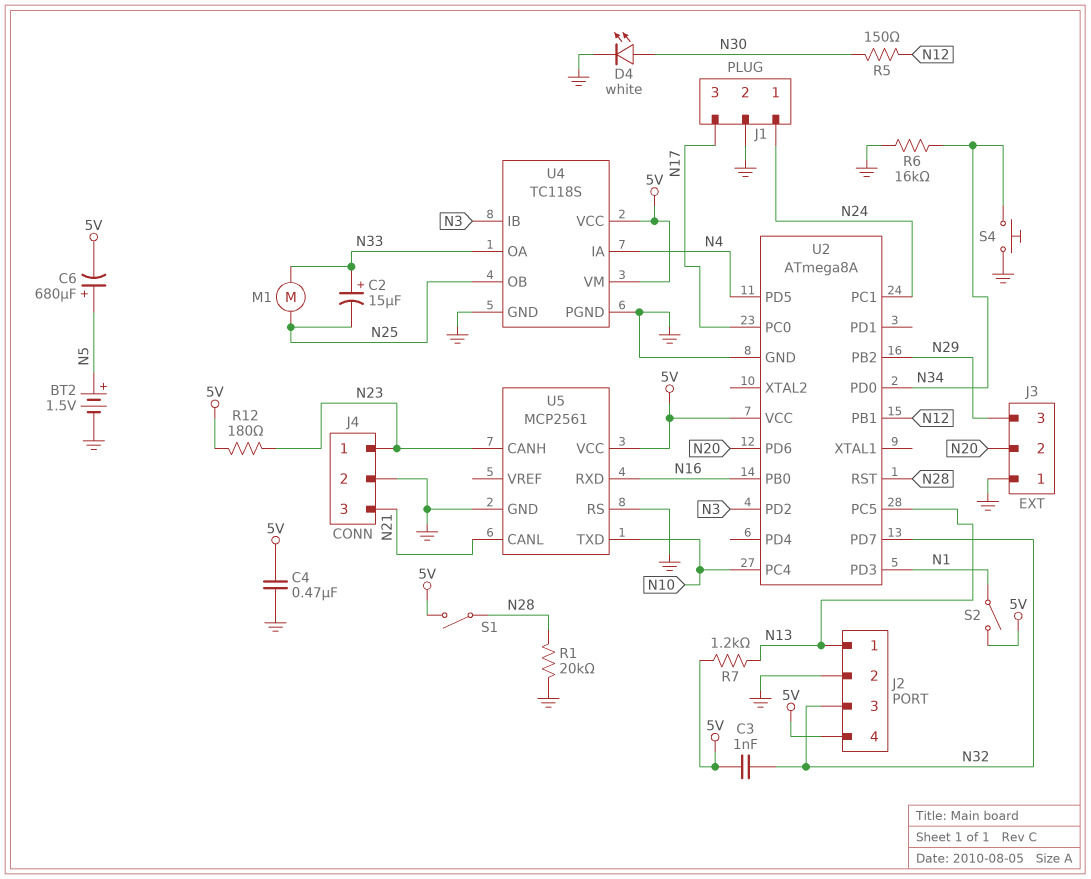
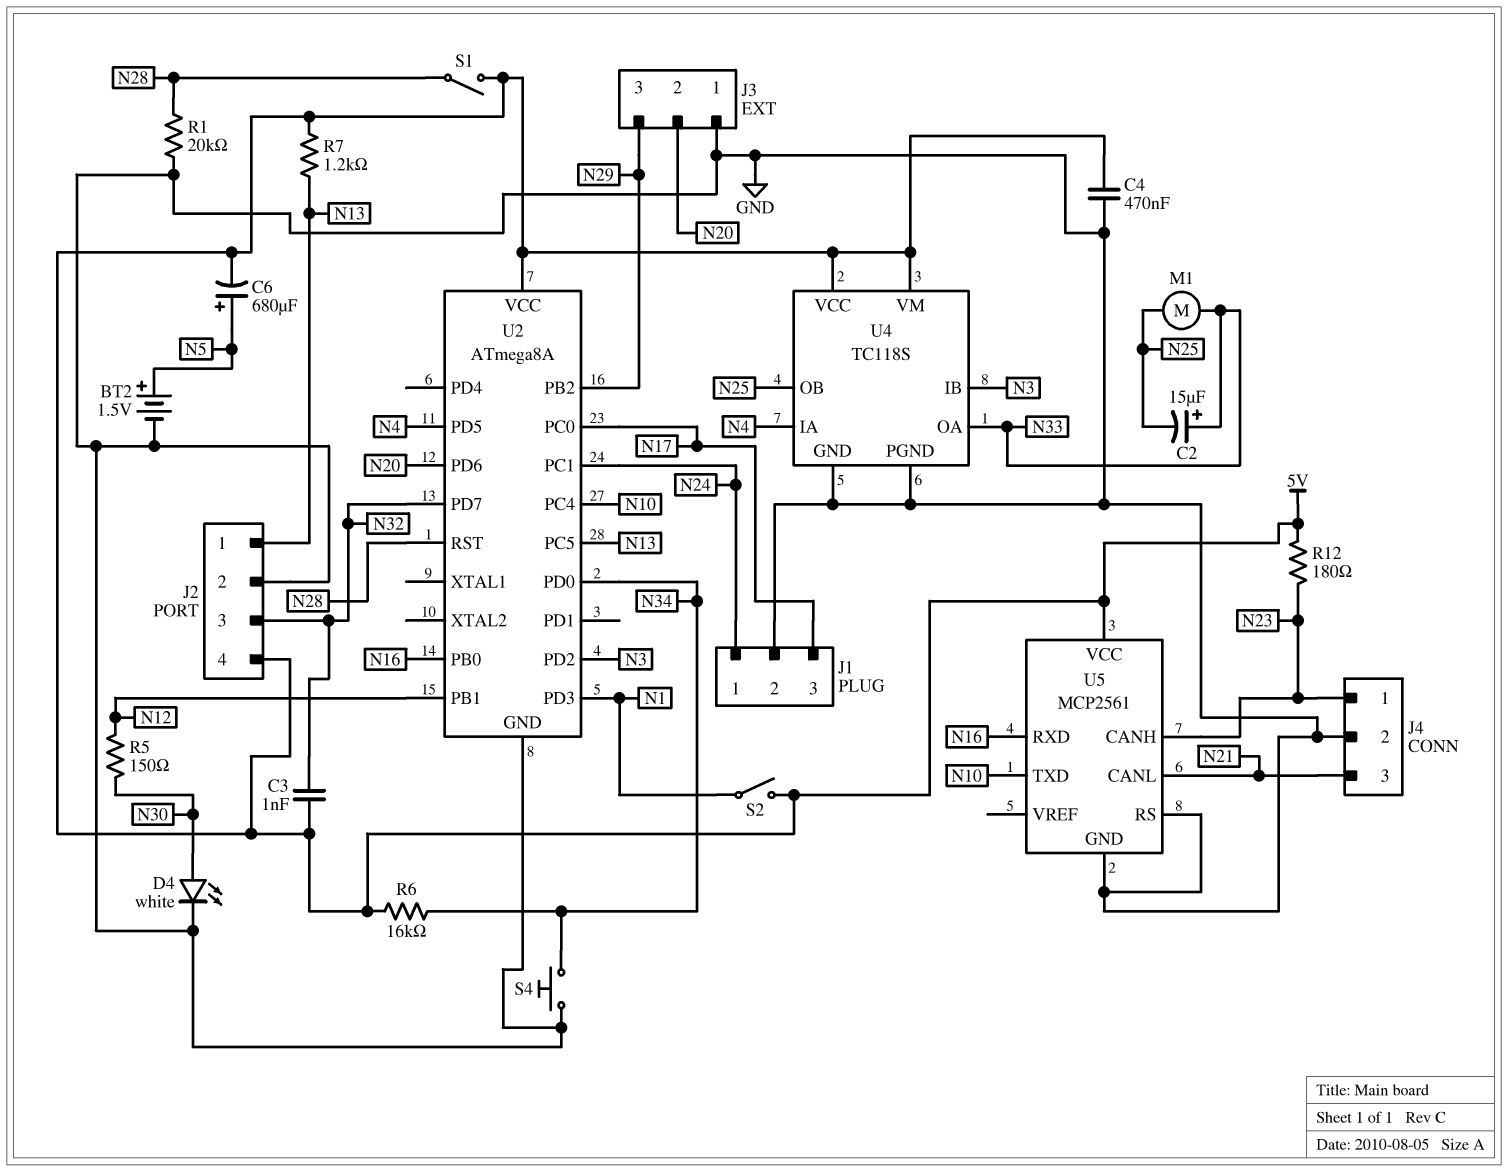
R6: 16k (GND, N34) -> 16k (5V, N34)

